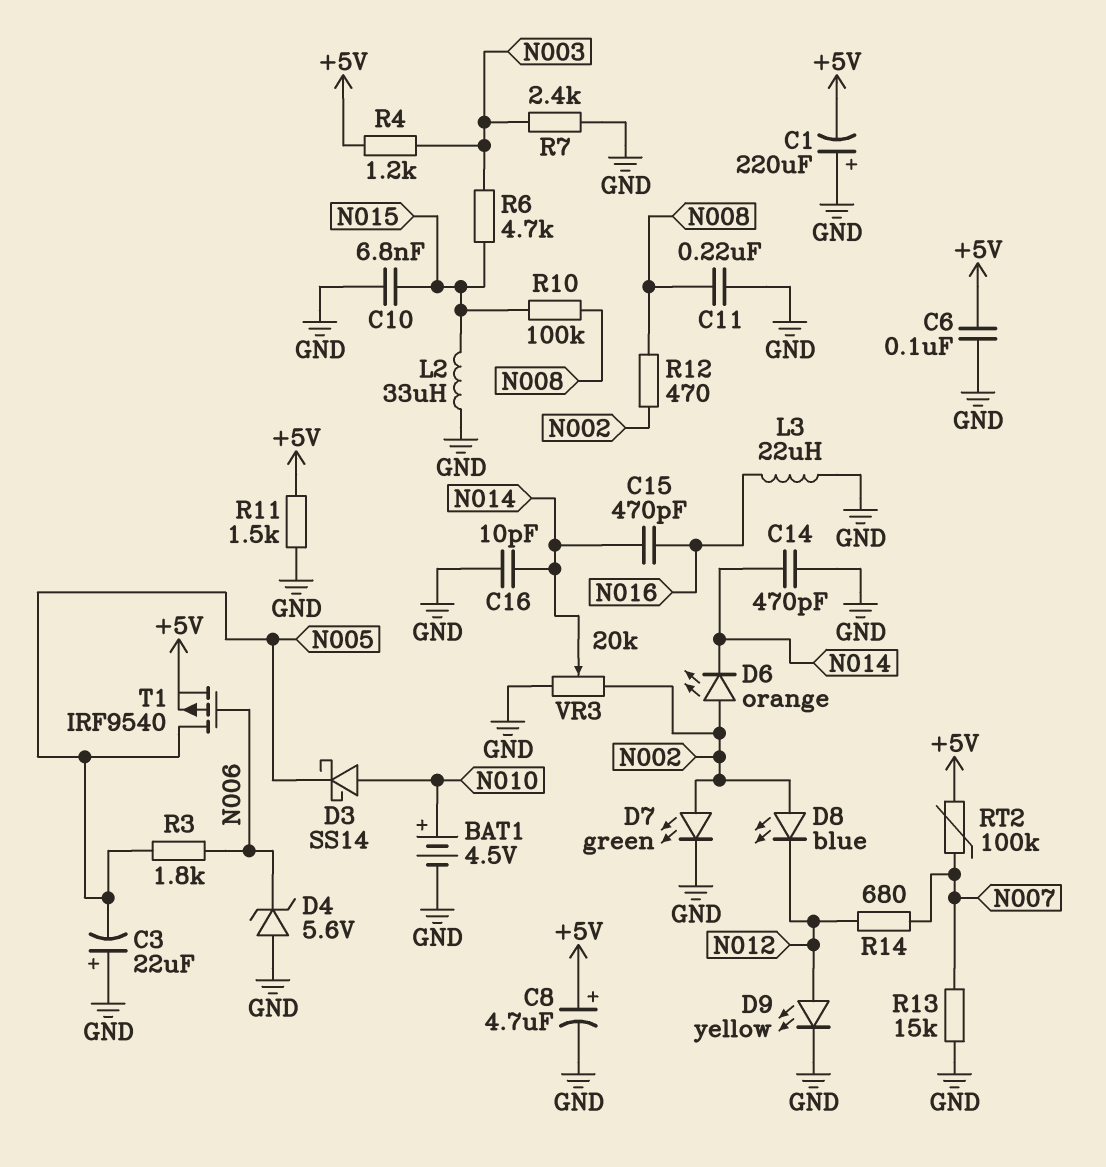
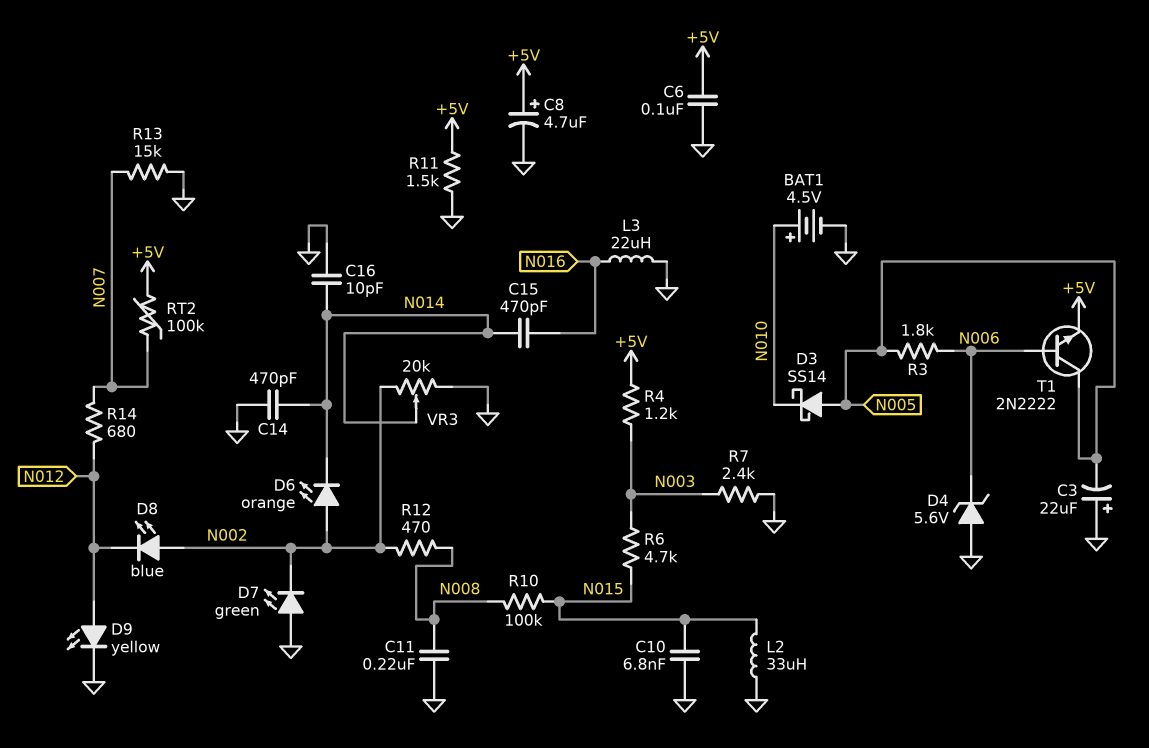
C1: 220uF (plus GND, minus +5V) -> none
D3: schottky SS14 (A N010, K N005) -> schottky SS14 (A N005, K N010)
D7: LED green (A N002, K GND) -> LED green (A GND, K N002)
T1: PMOS IRF9540 (G N006, D N005, S +5V) -> NPN 2N2222 (B N006, C N005, E +5V)

